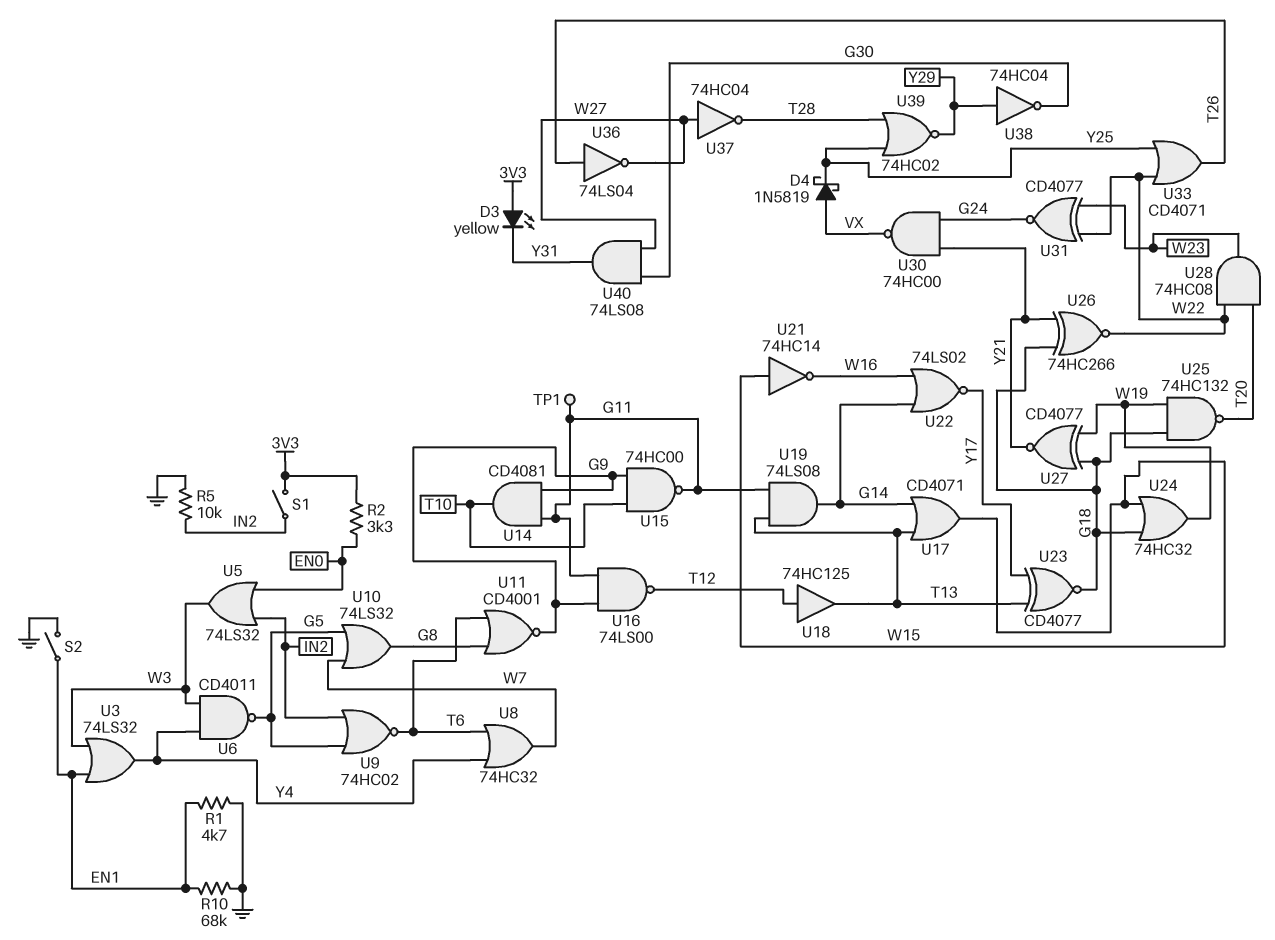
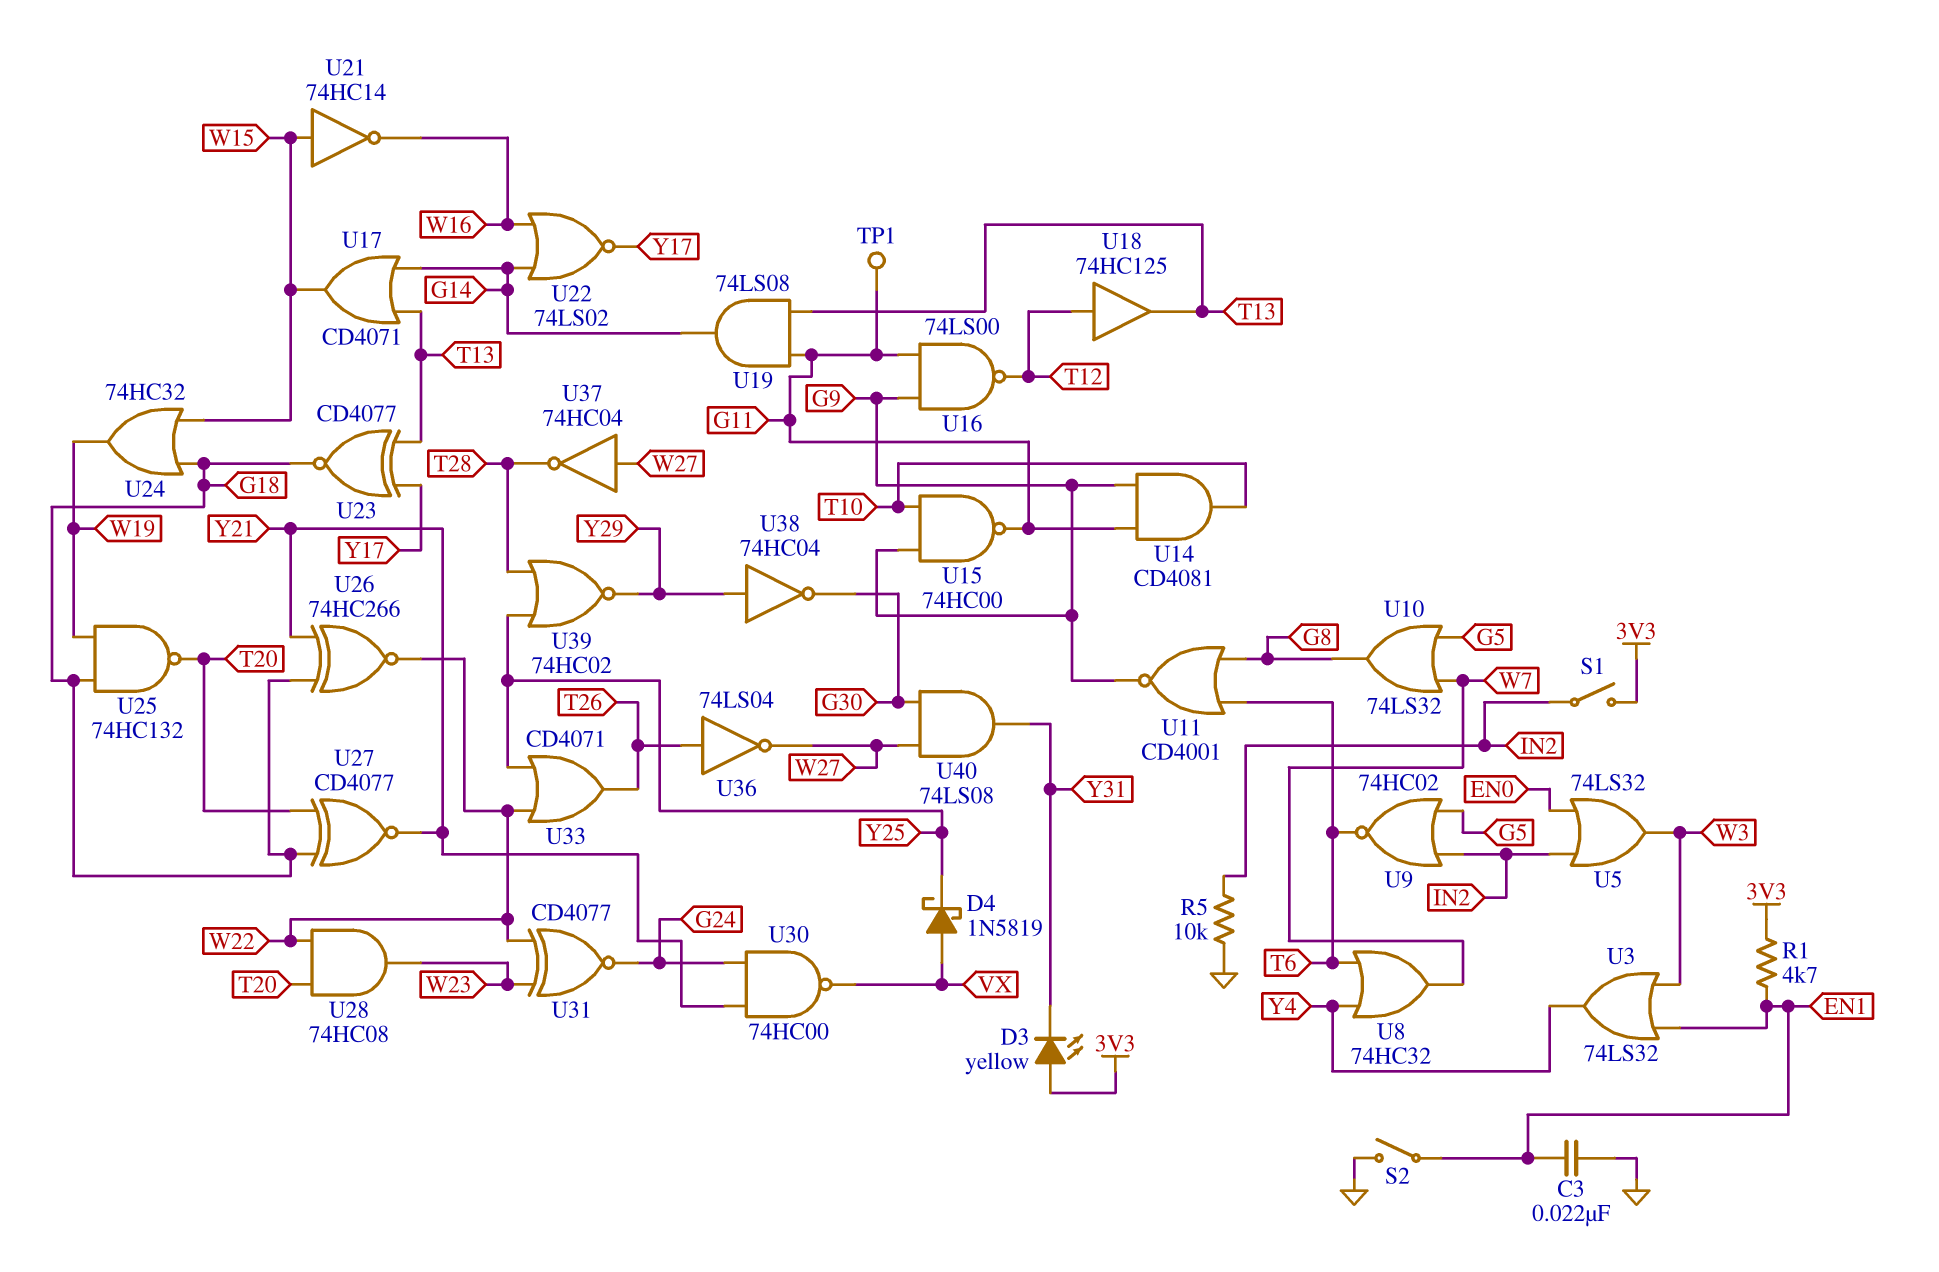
C3: none -> 22nF (EN1, GND)
R1: 4.7k (EN1, GND) -> 4.7k (3V3, EN1)
R2: 3.3k (3V3, EN0) -> none
R10: 68k (EN1, GND) -> none
U6: NAND CD4011 (in W3, in Y4, out G5) -> none
U27: XNOR CD4077 (in G18, in W19, out Y21) -> XNOR CD4077 (in G18, in T20, out Y21)

